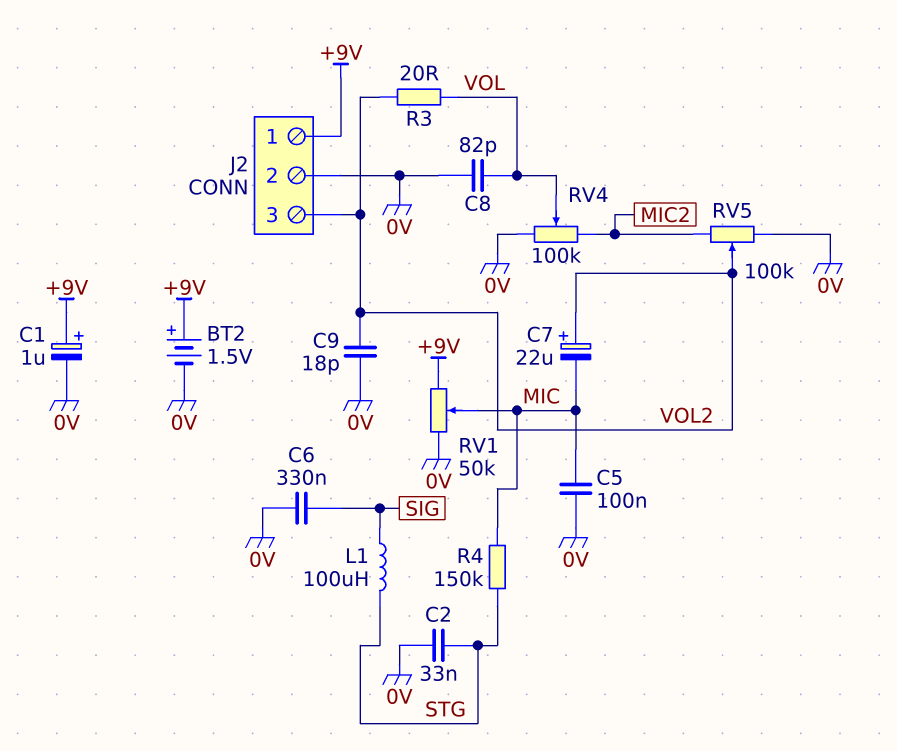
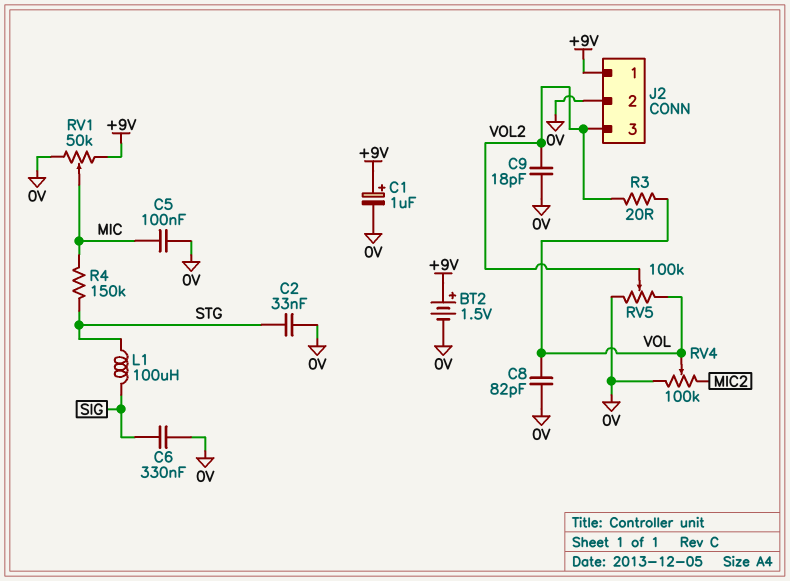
C7: 22uF (plus VOL2, minus MIC) -> none
RV5: 100k (0V, MIC2, wiper VOL2) -> 100k (0V, VOL, wiper VOL2)

